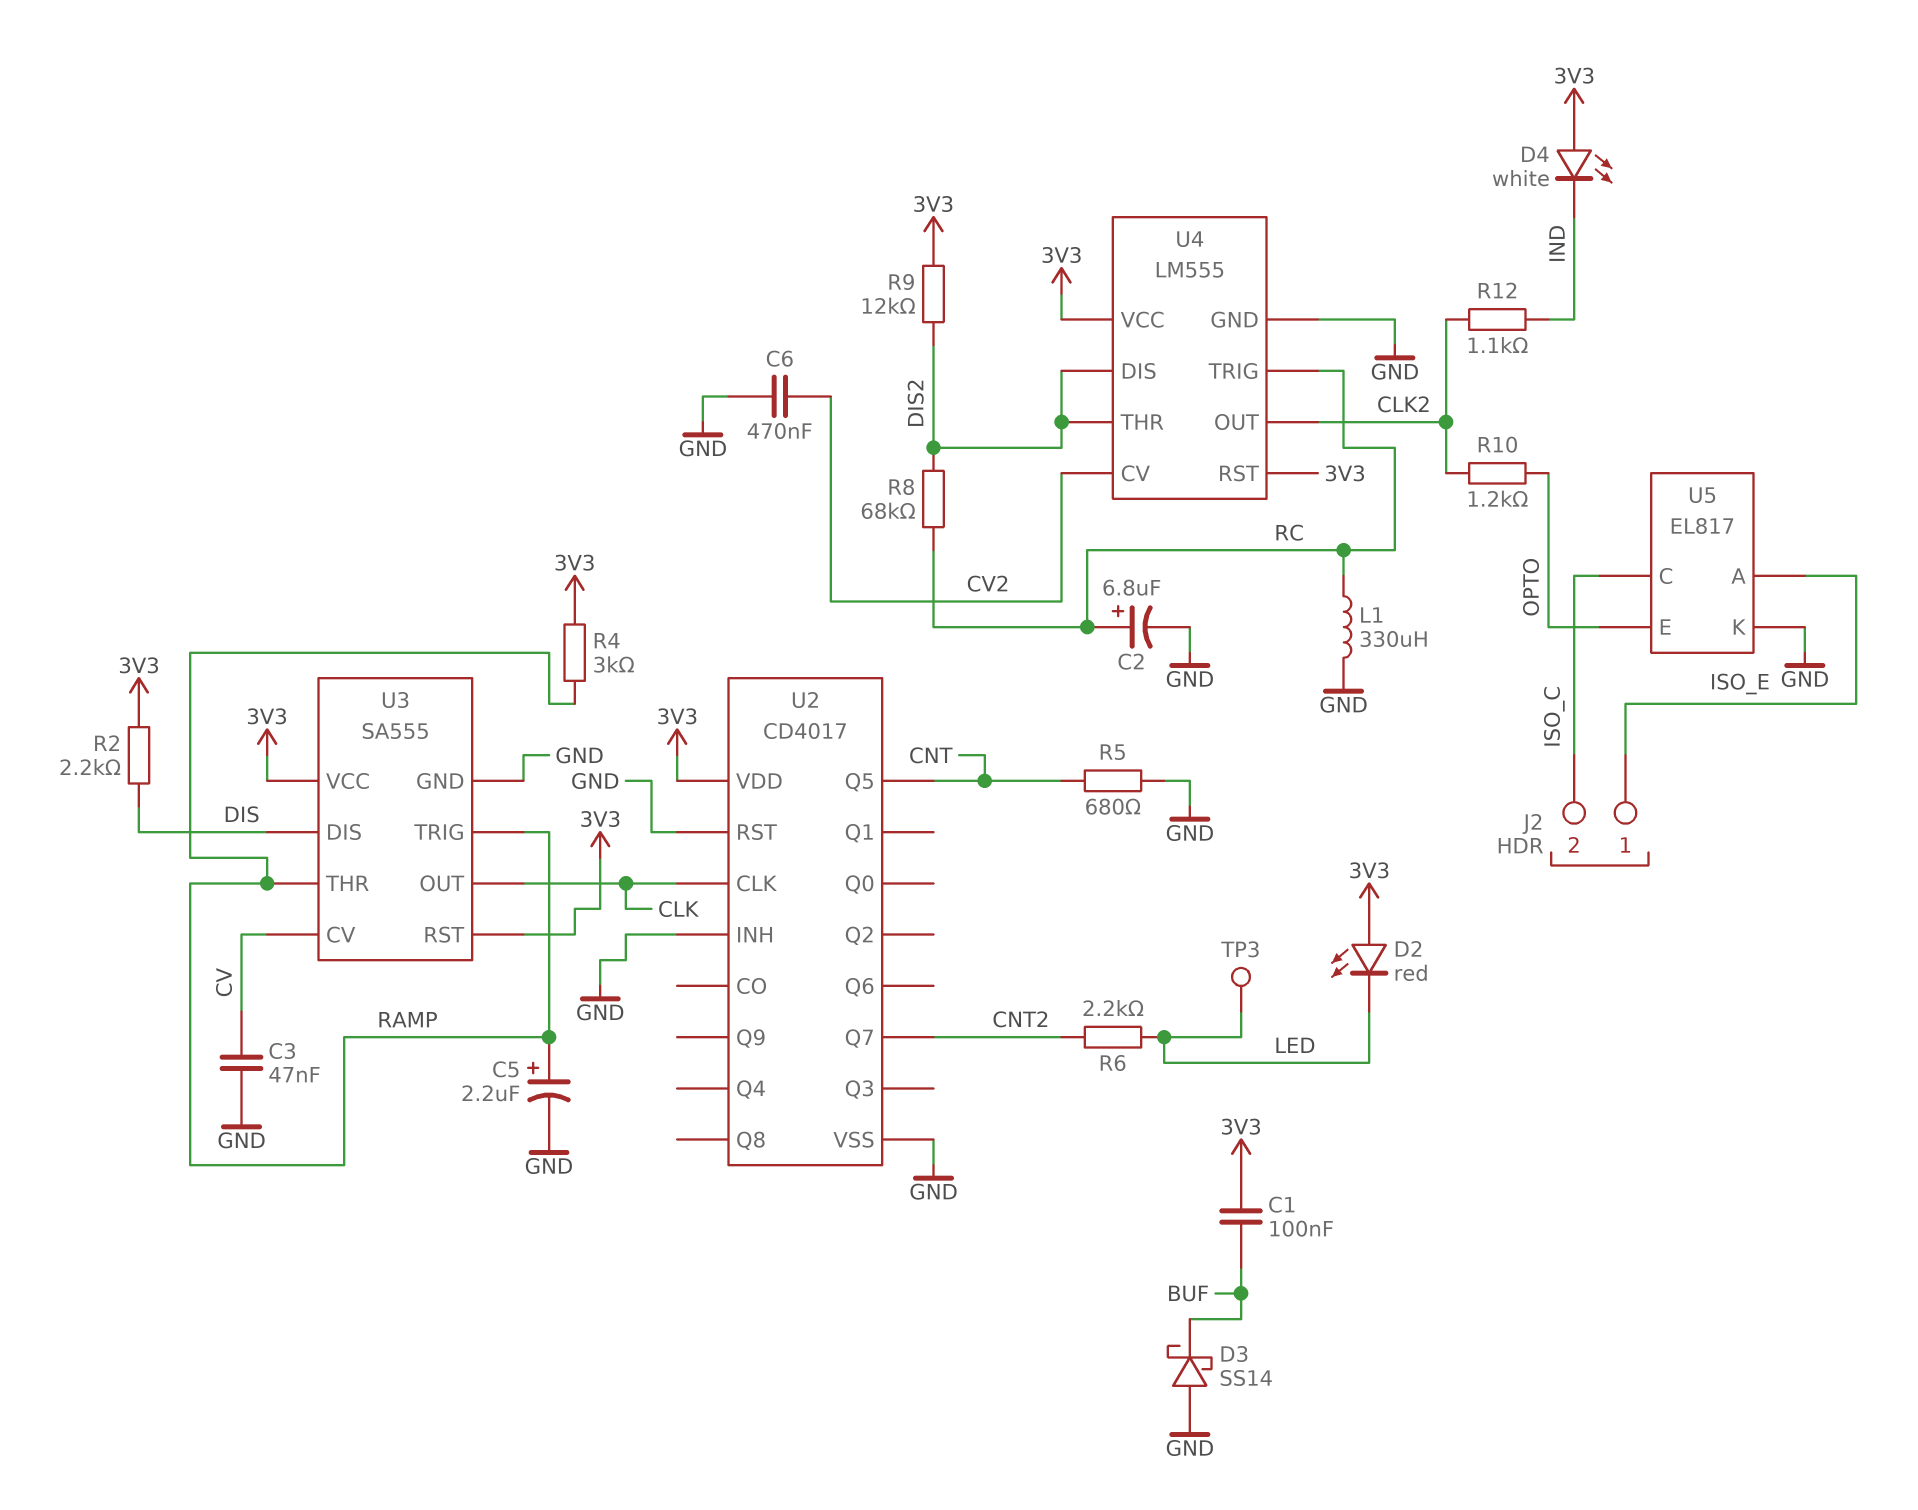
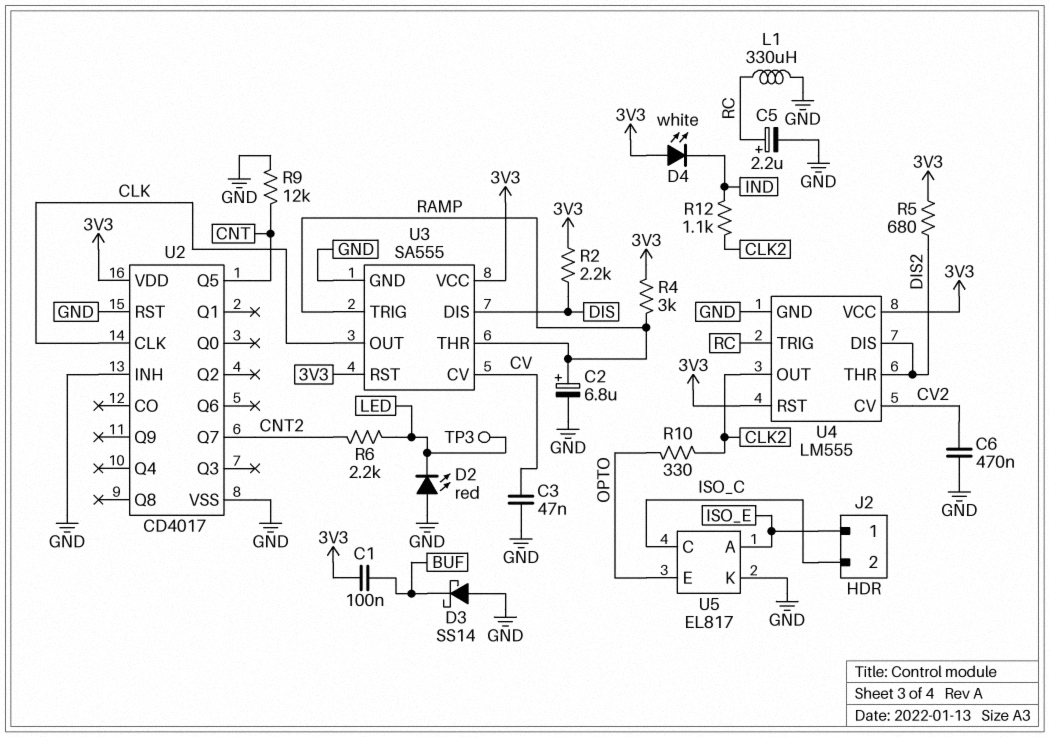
C2: 6.8uF (plus RC, minus GND) -> 6.8uF (plus RAMP, minus GND)
C5: 2.2uF (plus RAMP, minus GND) -> 2.2uF (plus RC, minus GND)
D2: LED red (A 3V3, K LED) -> LED red (A GND, K LED)
R5: 680 (CNT, GND) -> 680 (3V3, DIS2)
R8: 68k (DIS2, RC) -> none
R9: 12k (3V3, DIS2) -> 12k (CNT, GND)
R10: 1.2k (CLK2, OPTO) -> 330 (CLK2, OPTO)

